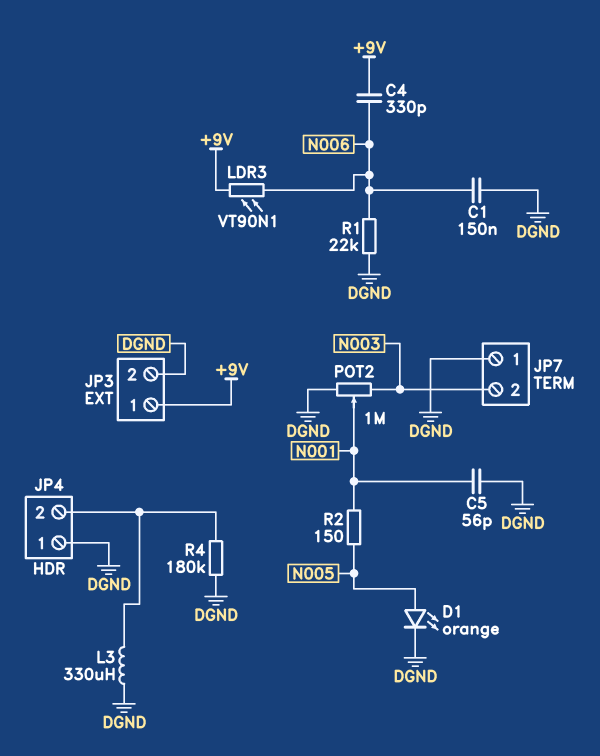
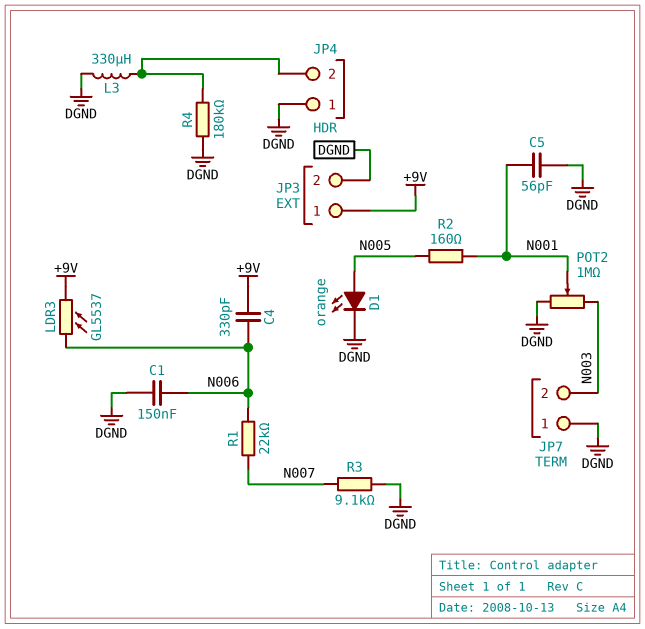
LDR3: VT90N1 (+9V, N006) -> GL5537 (+9V, N006)
R1: 22k (DGND, N006) -> 22k (N006, N007)
R2: 150 (N001, N005) -> 160 (N001, N005)
R3: none -> 9.1k (DGND, N007)

